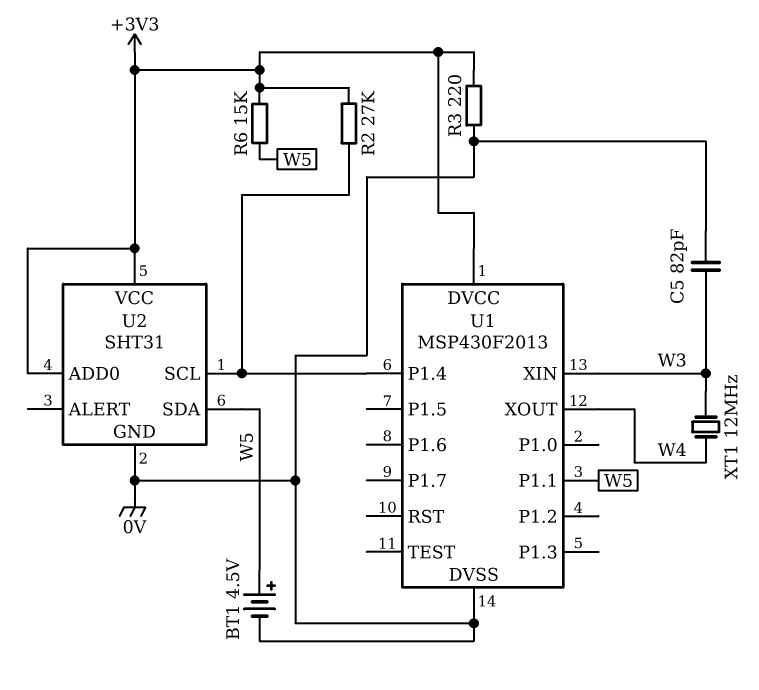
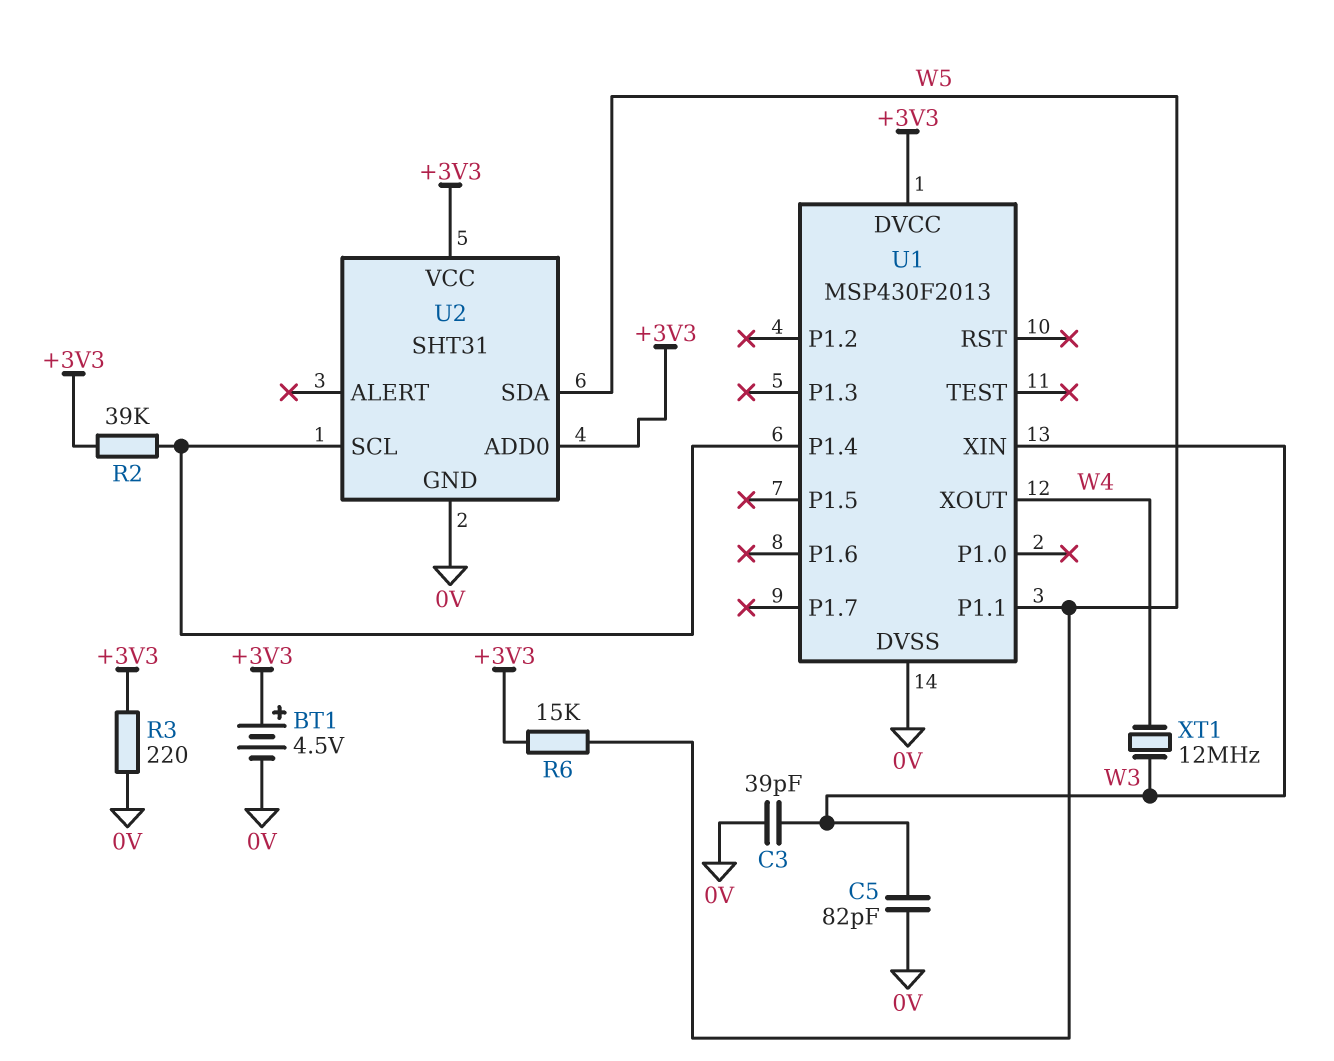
BT1: 4.5V (plus W5, minus 0V) -> 4.5V (plus +3V3, minus 0V)
C3: none -> 39pF (0V, W3)
R2: 27k (+3V3, U1/P1.4) -> 39k (+3V3, U1/P1.4)

